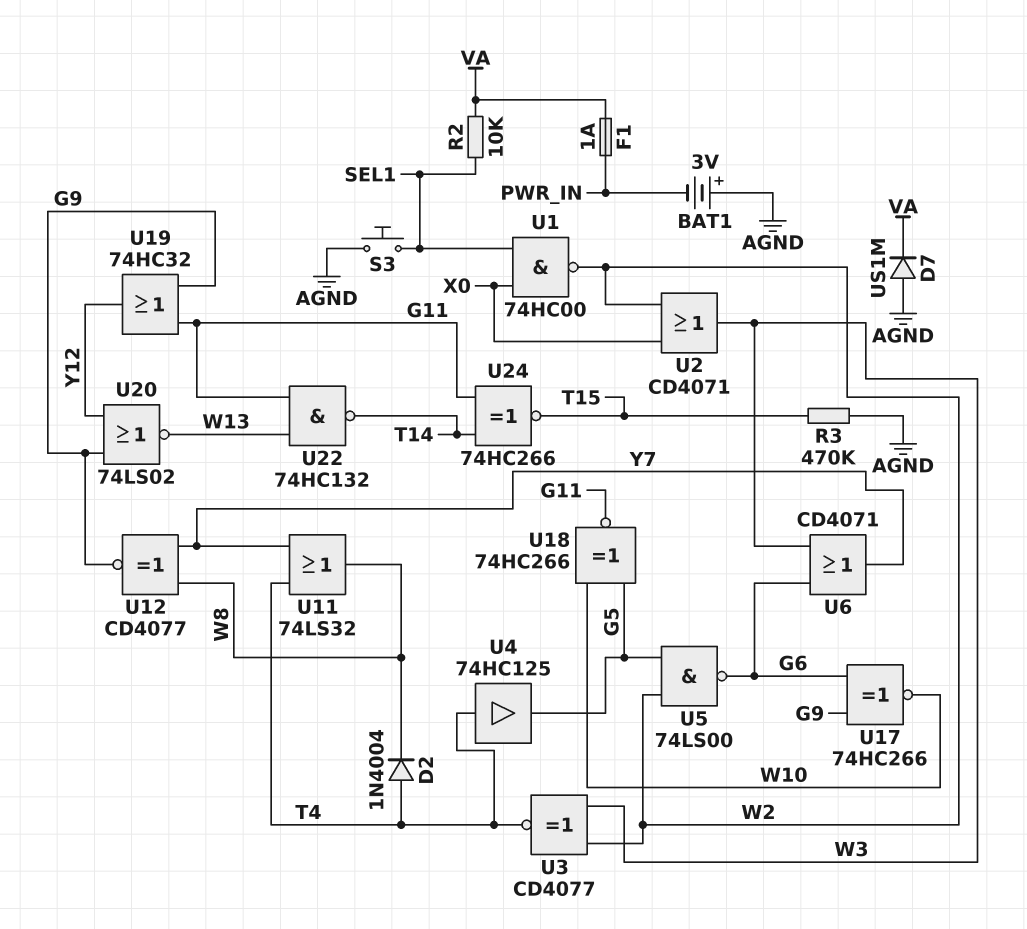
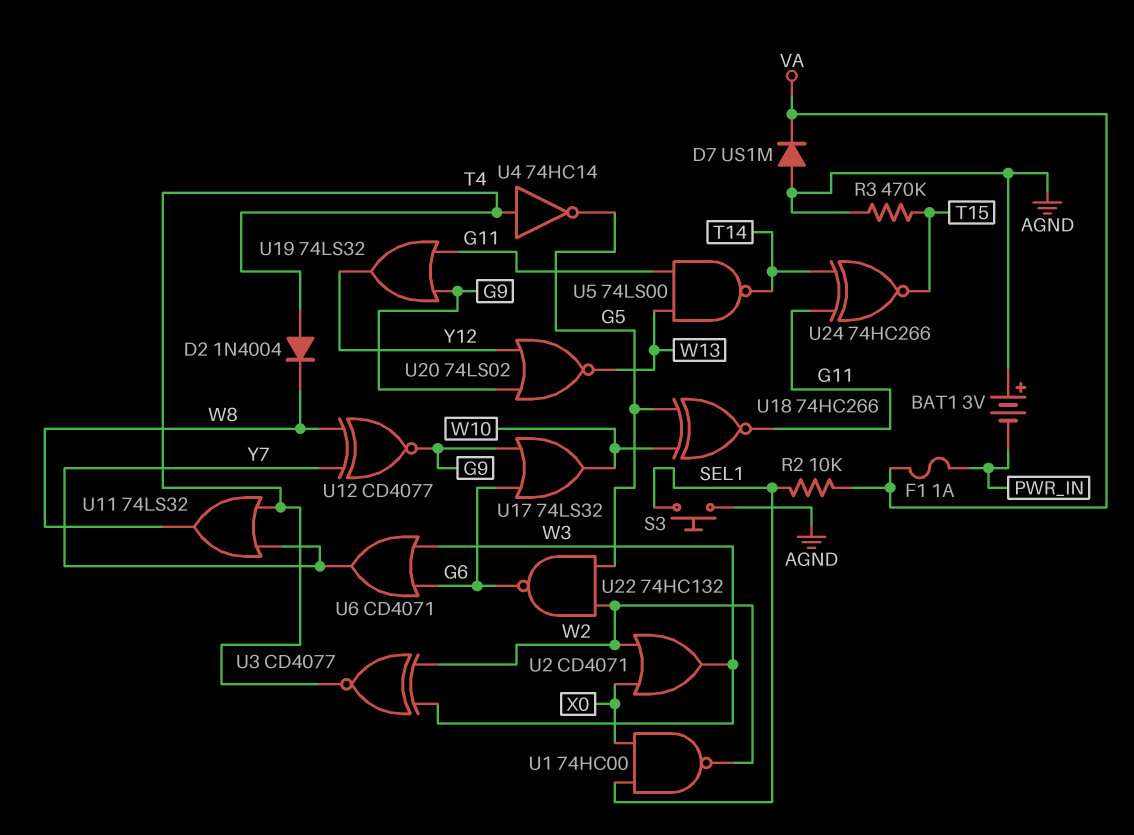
U4: buffer 74HC125 (in T4, out G5) -> NOT 74HC14 (in T4, out G5)
U5: NAND 74LS00 (in G5, in W2, out G6) -> NAND 74LS00 (in G11, in W13, out T14)
U17: XNOR 74HC266 (in G6, in G9, out W10) -> OR 74LS32 (in G6, in G9, out W10)
U19: OR 74HC32 (in G9, in G11, out Y12) -> OR 74LS32 (in G9, in G11, out Y12)
U22: NAND 74HC132 (in G11, in W13, out T14) -> NAND 74HC132 (in G5, in W2, out G6)

